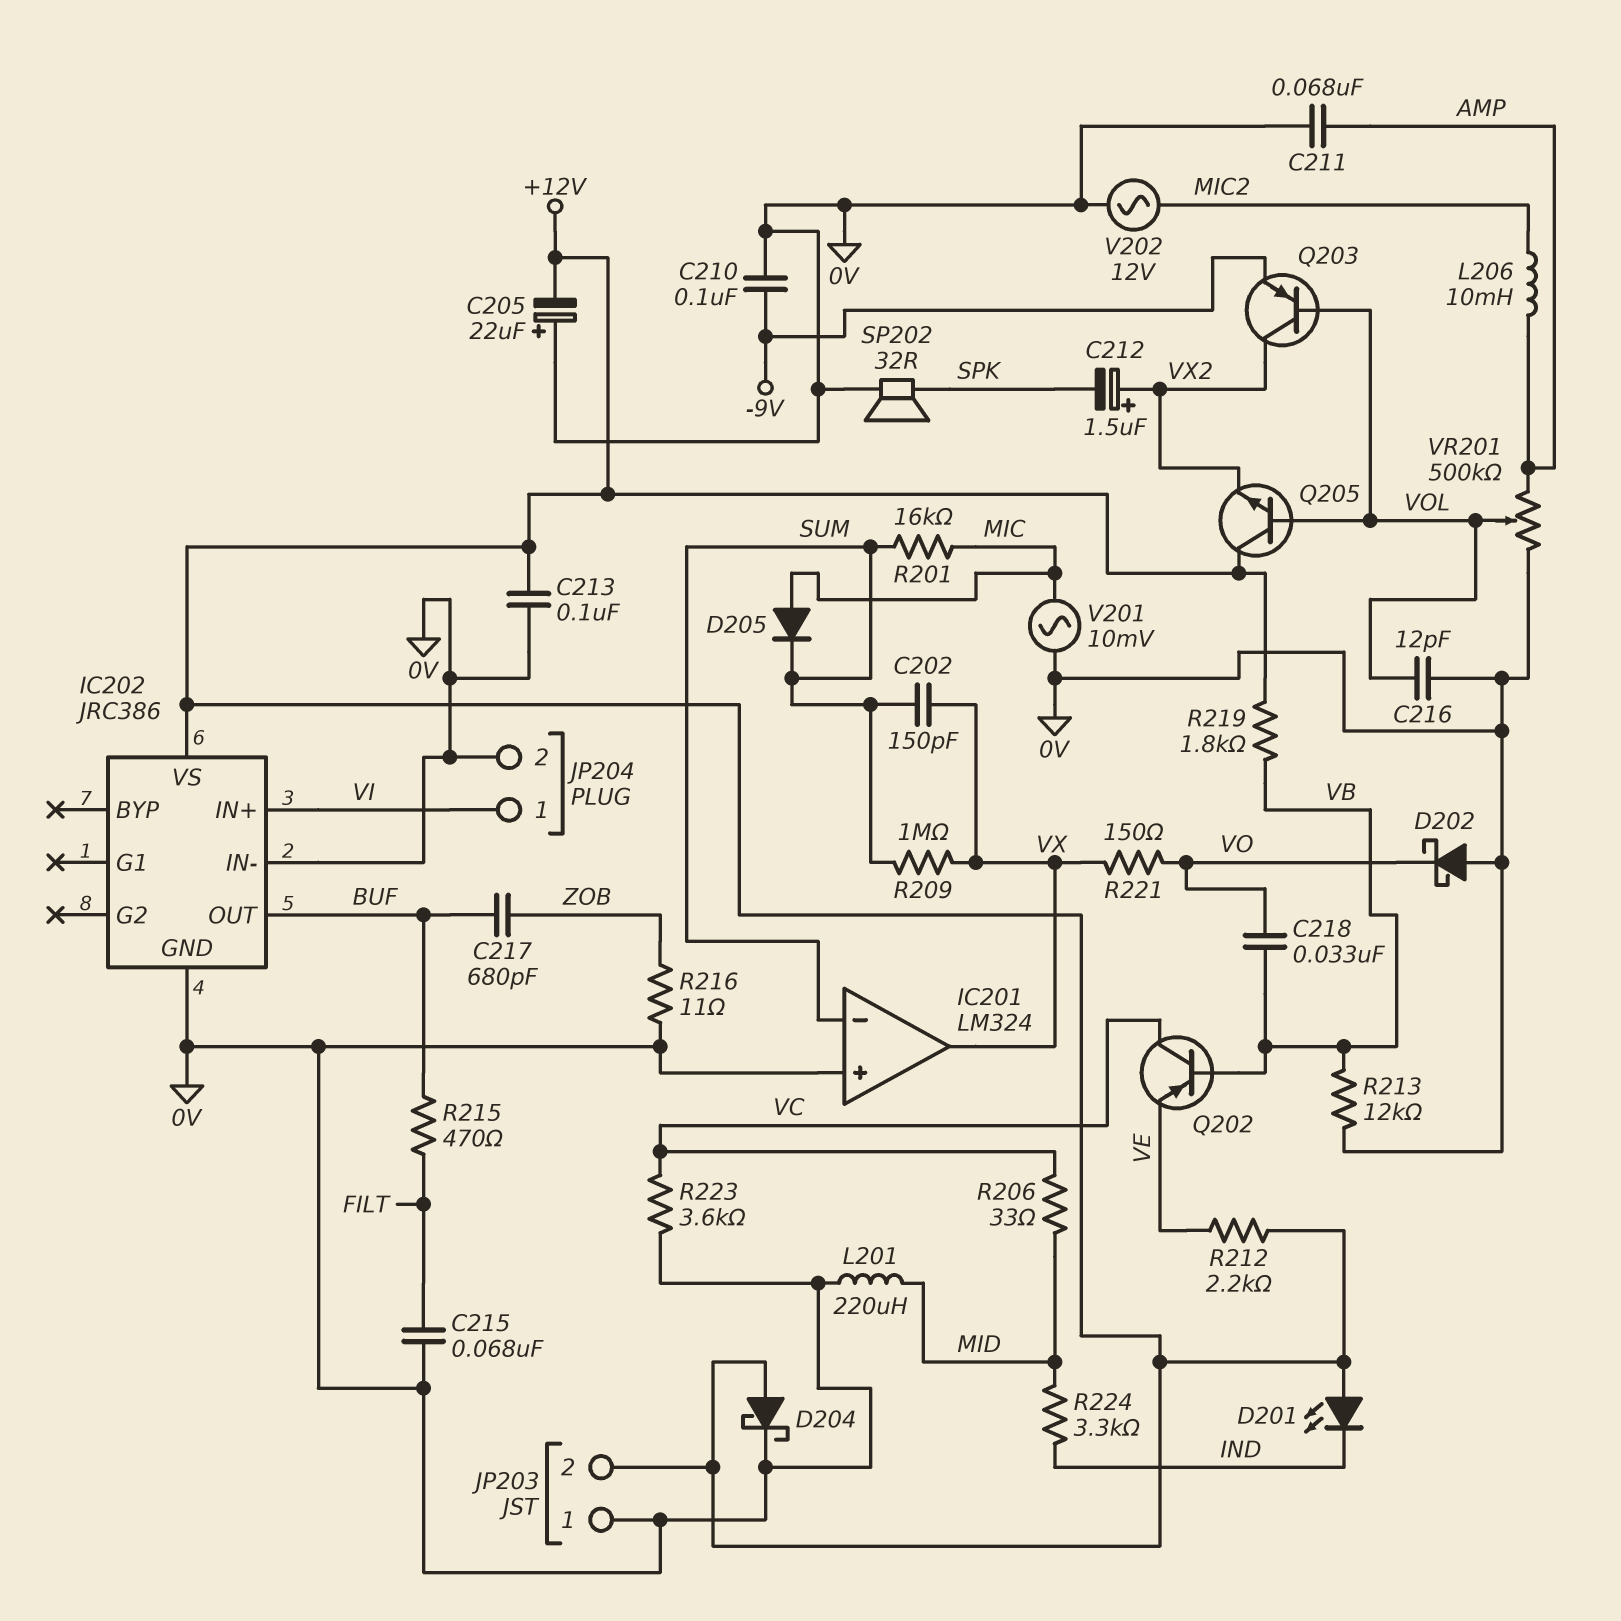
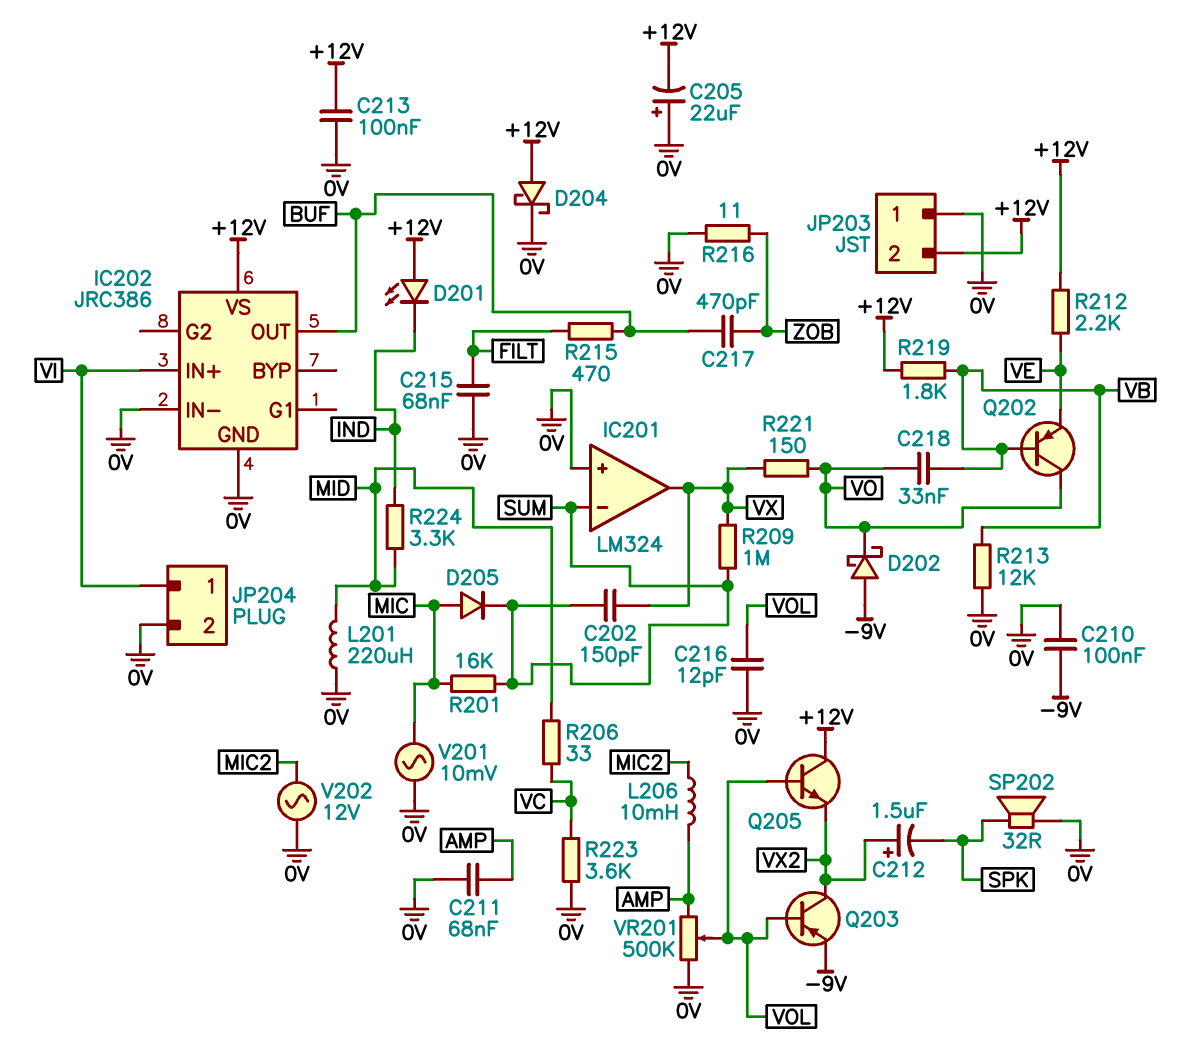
C217: 680pF (BUF, ZOB) -> 470pF (BUF, ZOB)
D202: schottky (A 0V, K VO) -> schottky (A -9V, K VO)
Q202: PNP (B VB, C VC, E VE) -> PNP (B VB, C VO, E VE)

